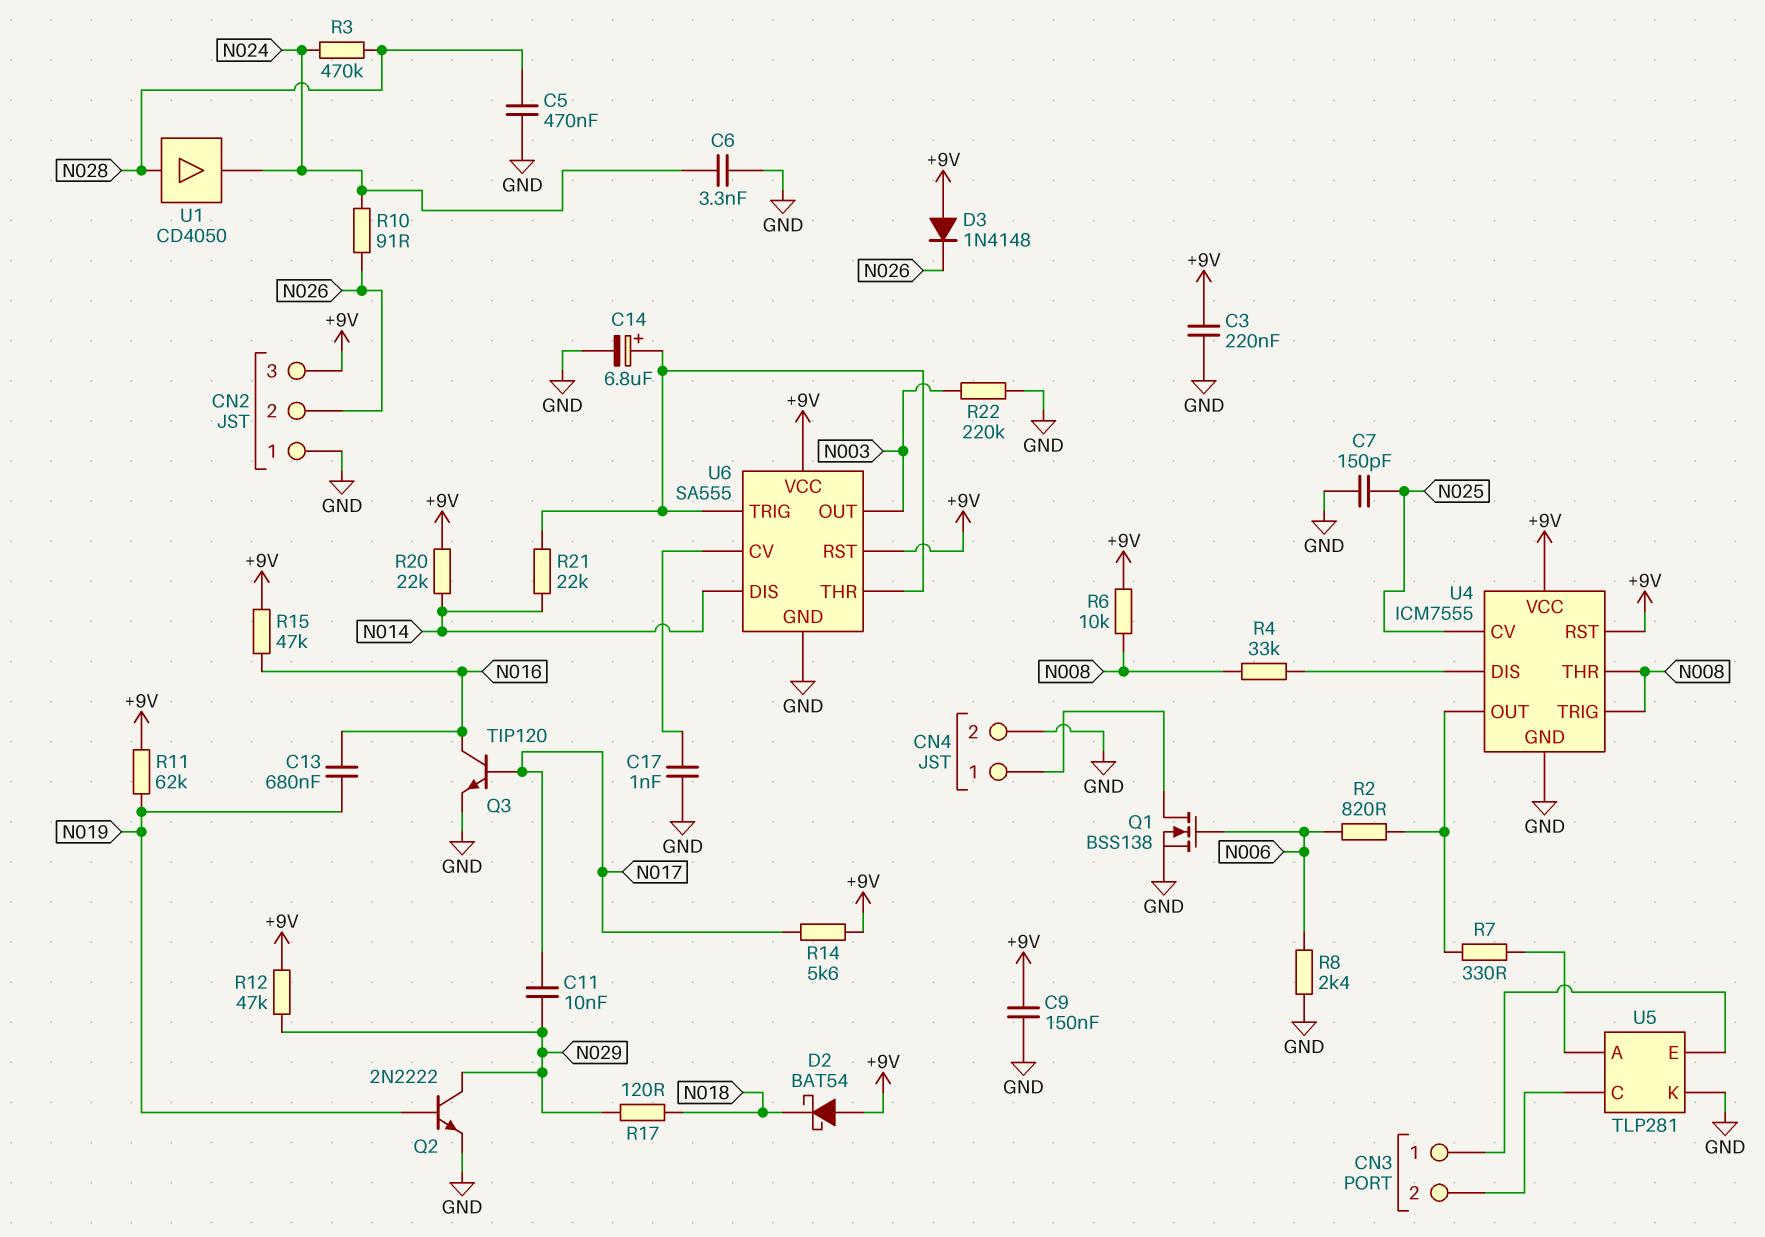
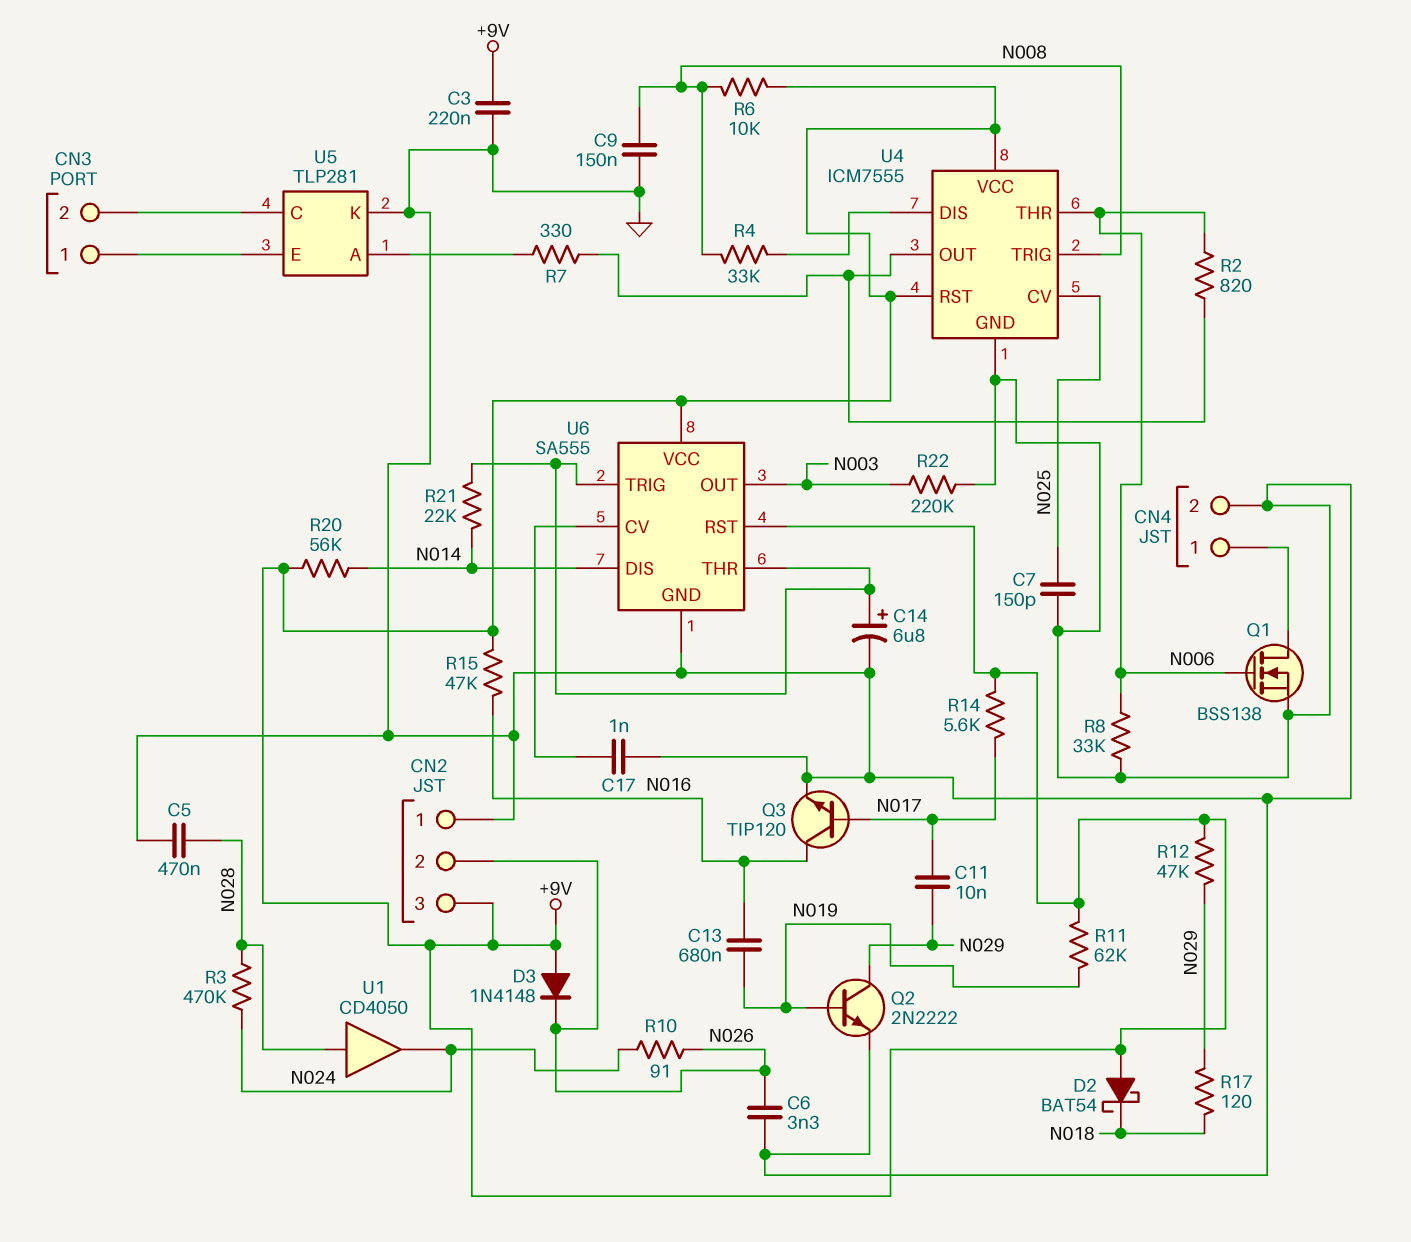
C6: 3.3nF (GND, N024) -> 3.3nF (GND, N026)
C9: 150nF (+9V, GND) -> 150nF (GND, N008)
R8: 2.4k (GND, N006) -> 33k (GND, N006)
R20: 22k (+9V, N014) -> 56k (+9V, N014)
U4 pin THR: N008 -> N006

